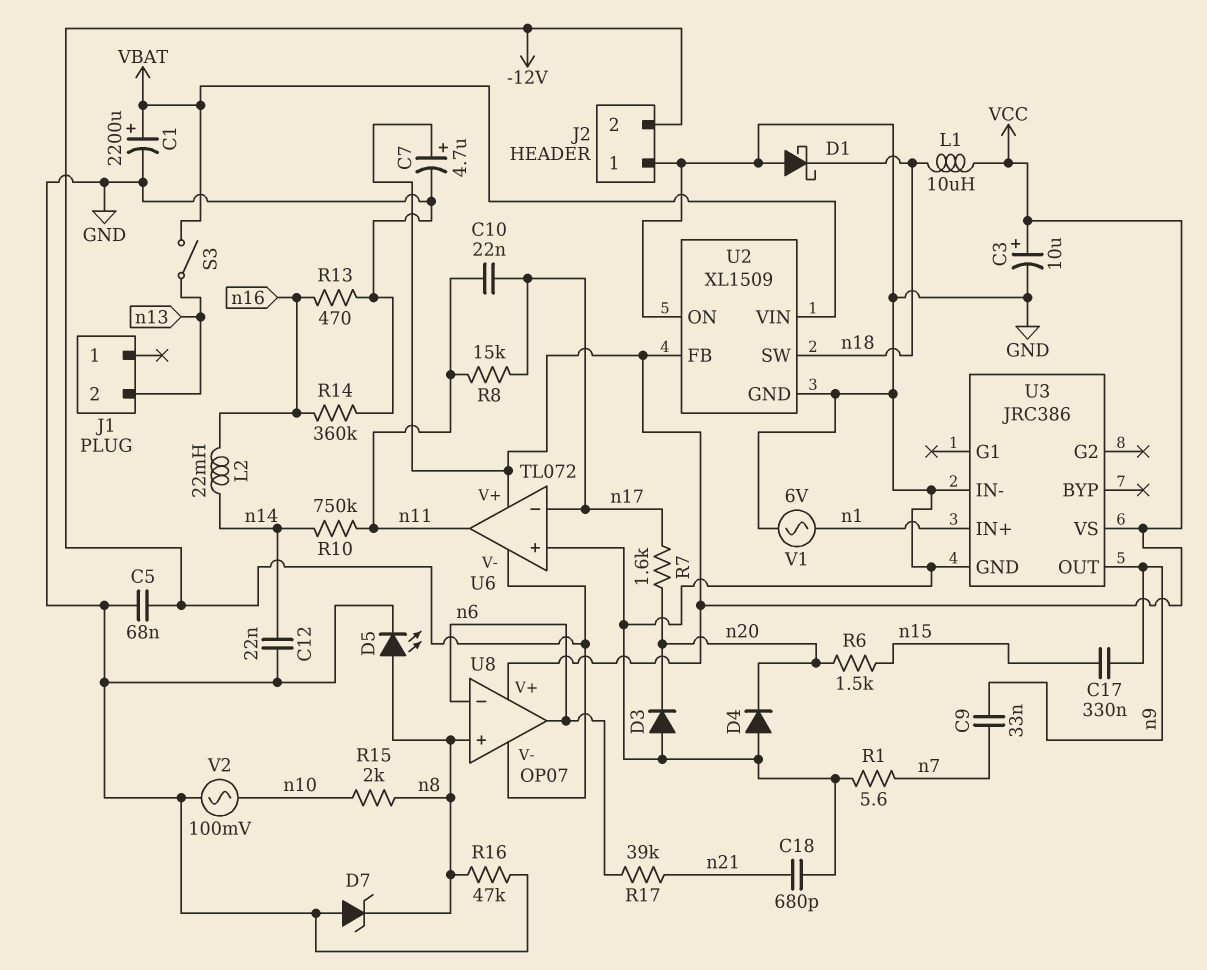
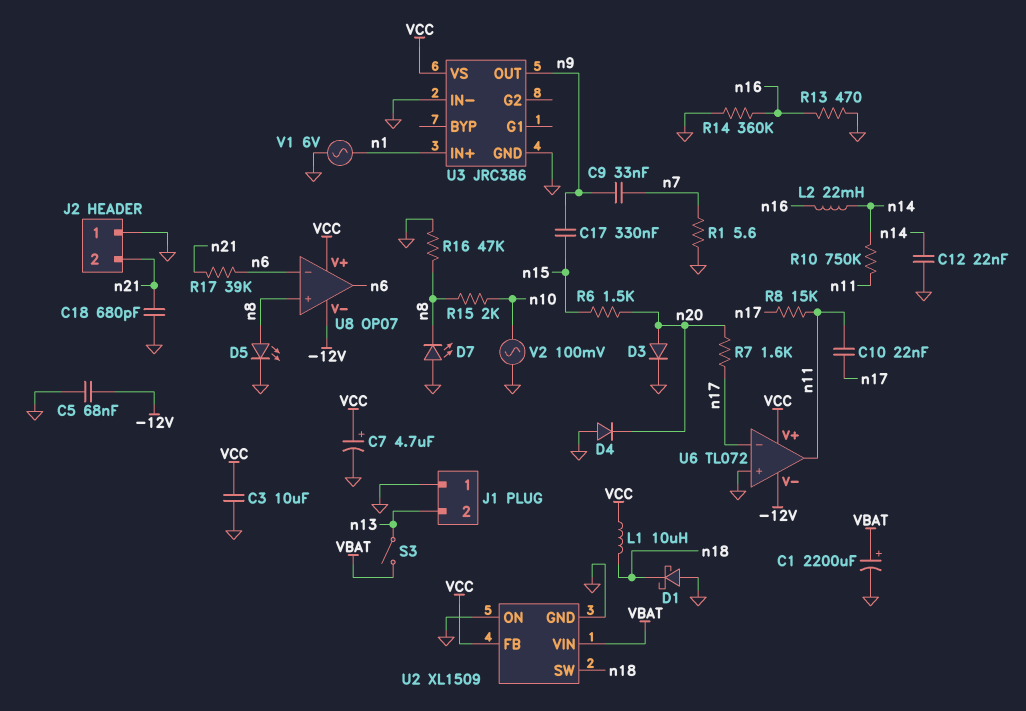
C3: 10uF (plus VCC, minus GND) -> 10uF (GND, VCC)
D3: diode (A GND, K n20) -> diode (A n20, K GND)
D7: zener (A GND, K n8) -> LED (A GND, K n8)
J1 pin 1: none -> GND
J2 pin 2: -12V -> n21

